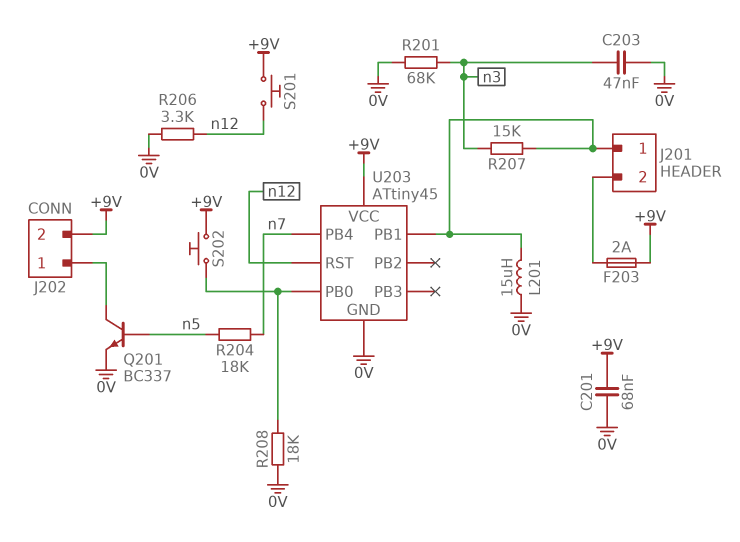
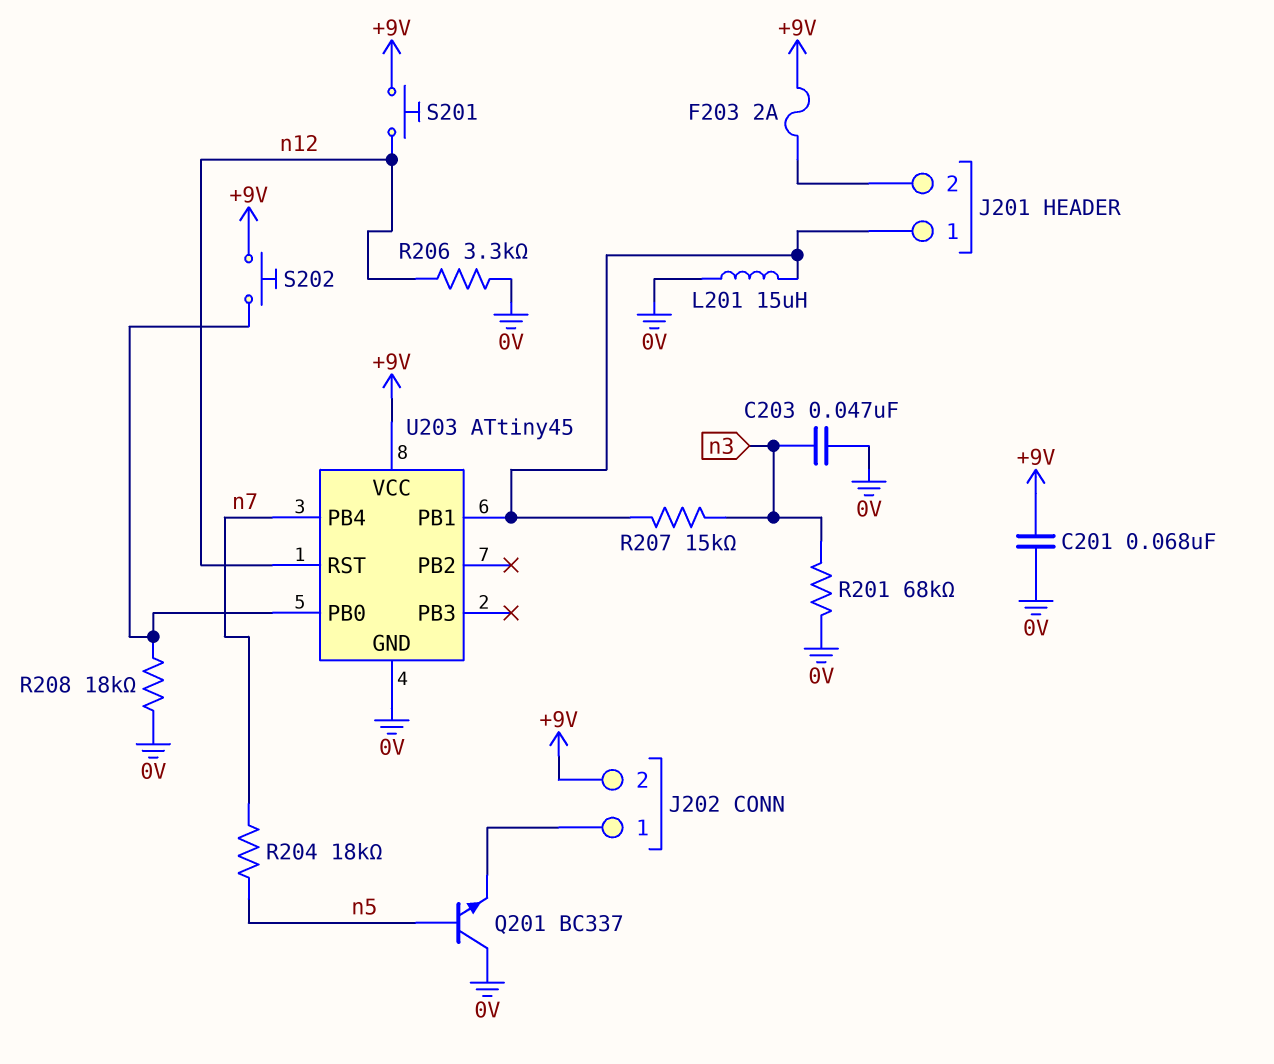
Q201: NPN BC337 (B n5, C J202/1, E 0V) -> NPN BC337 (B n5, C 0V, E J202/1)

